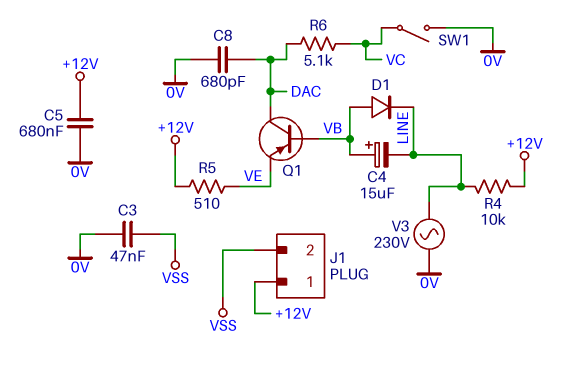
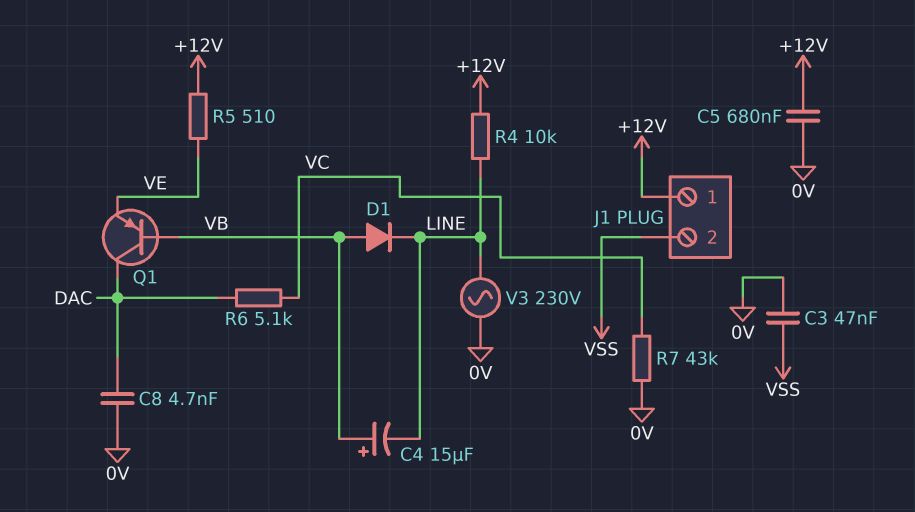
C8: 680pF (0V, DAC) -> 4.7nF (0V, DAC)
R7: none -> 43k (0V, VC)
SW1: switch (0V, VC) -> none

